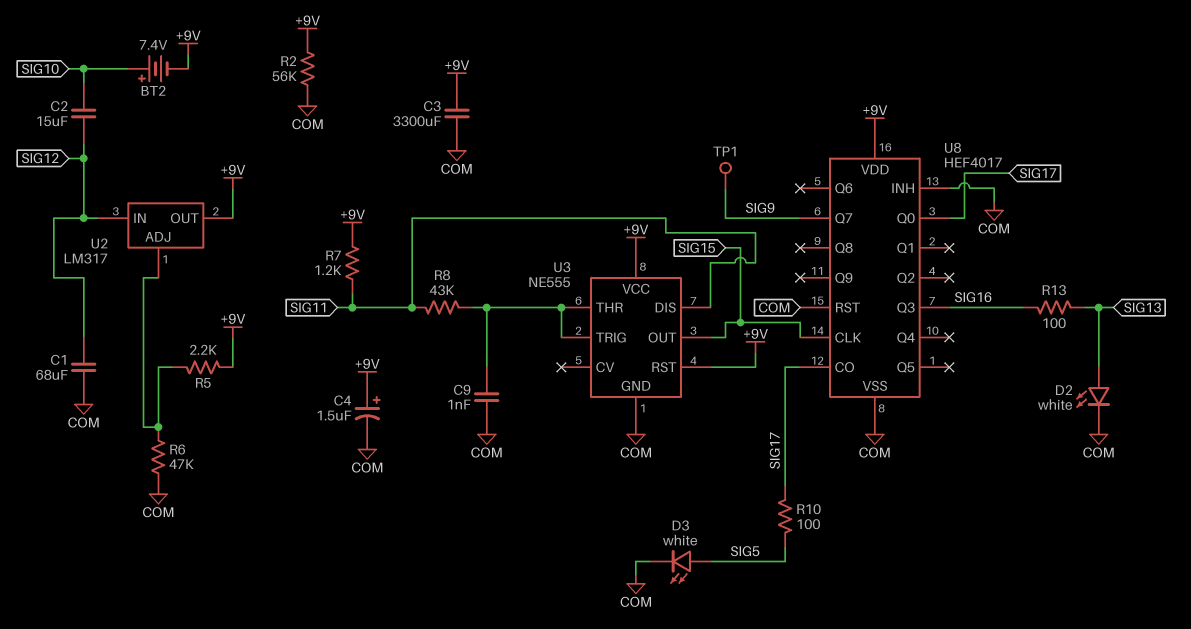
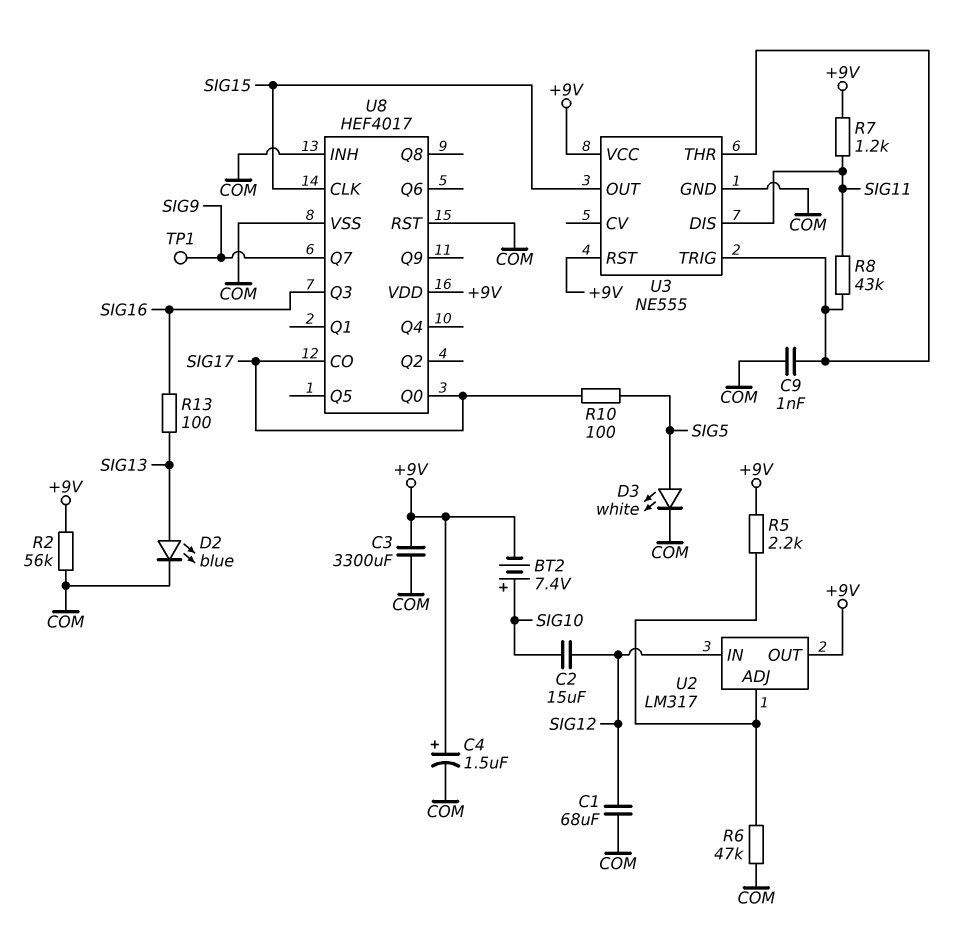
D2: LED white (A SIG13, K COM) -> LED blue (A SIG13, K COM)

